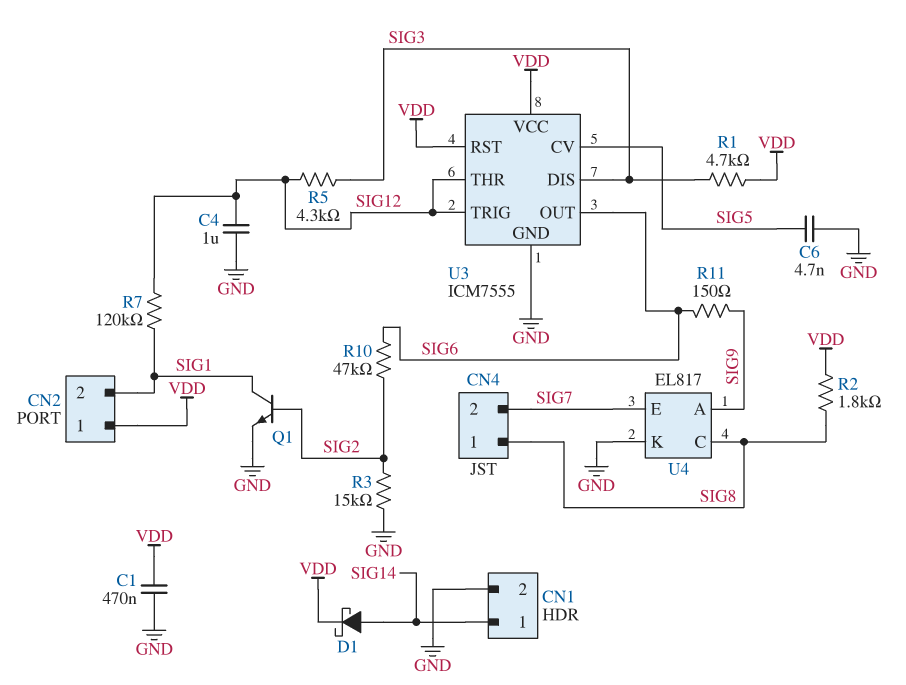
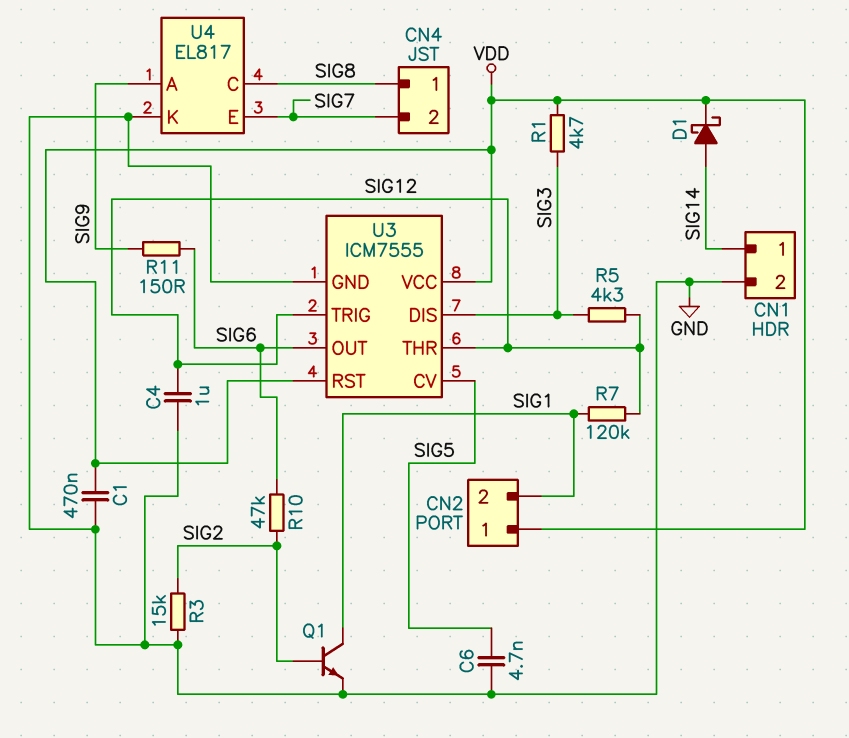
R2: 1.8k (SIG8, VDD) -> none

